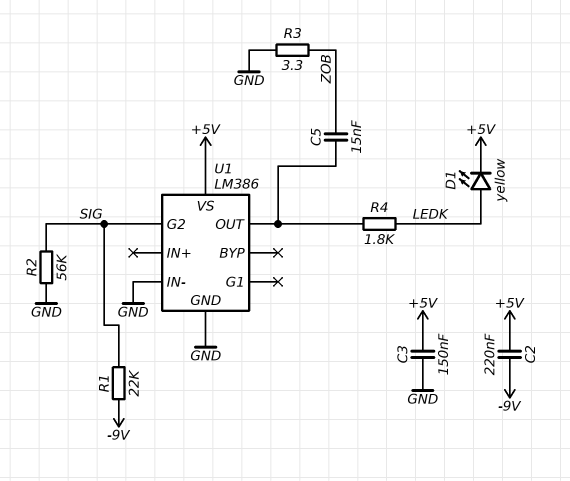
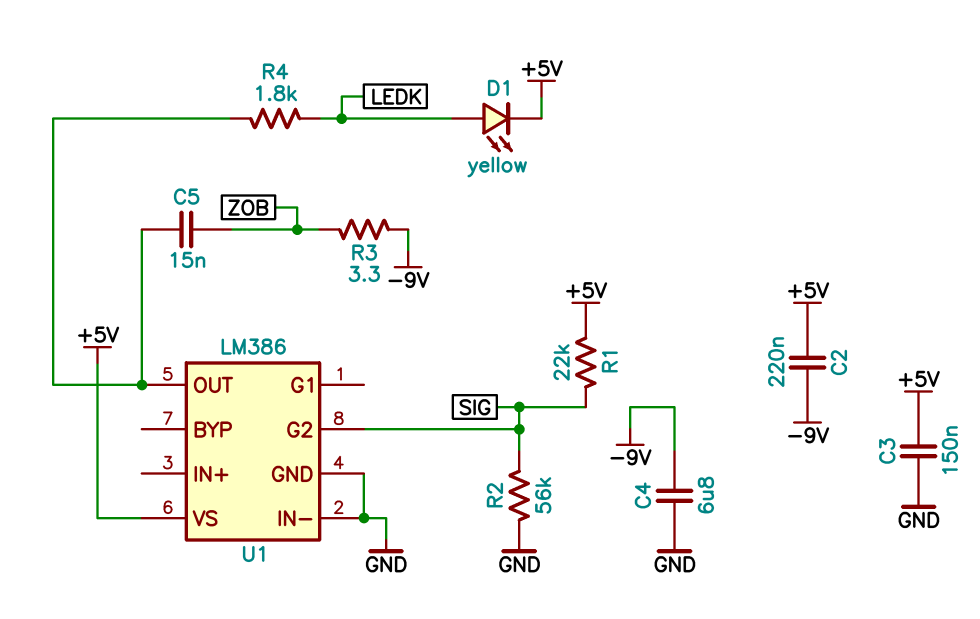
C4: none -> 6.8uF (-9V, GND)
R1: 22k (-9V, SIG) -> 22k (+5V, SIG)
R3: 3.3 (GND, ZOB) -> 3.3 (-9V, ZOB)

